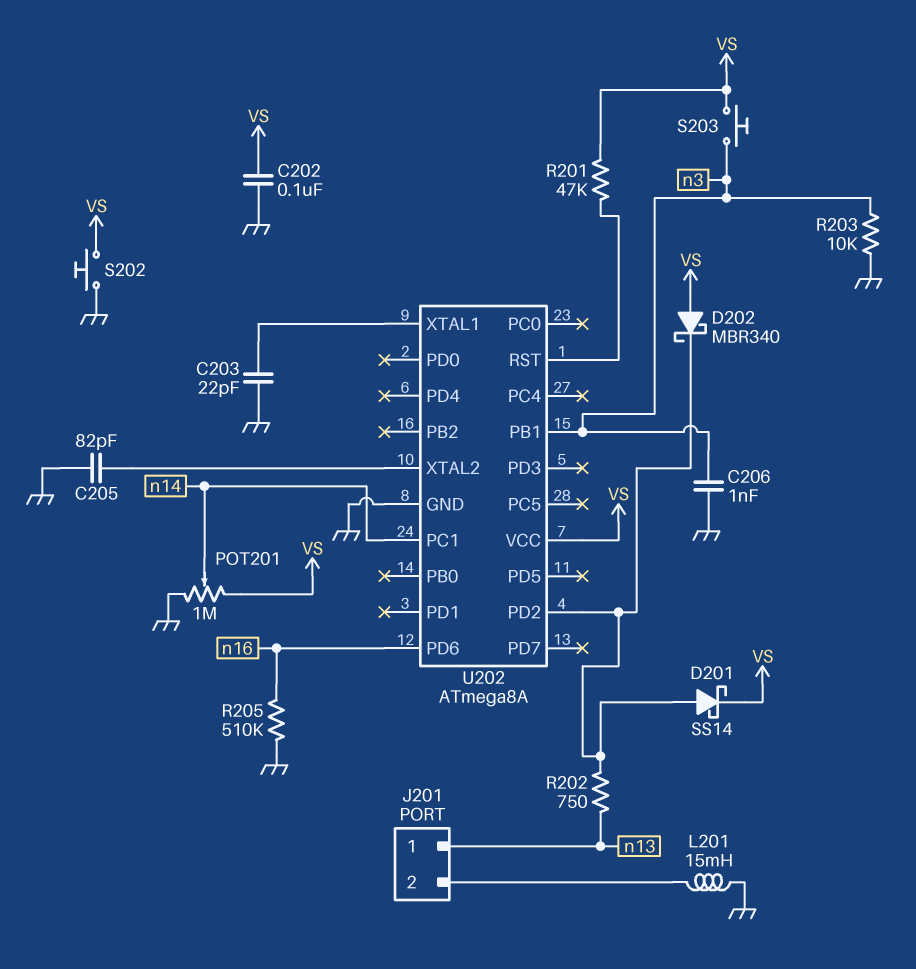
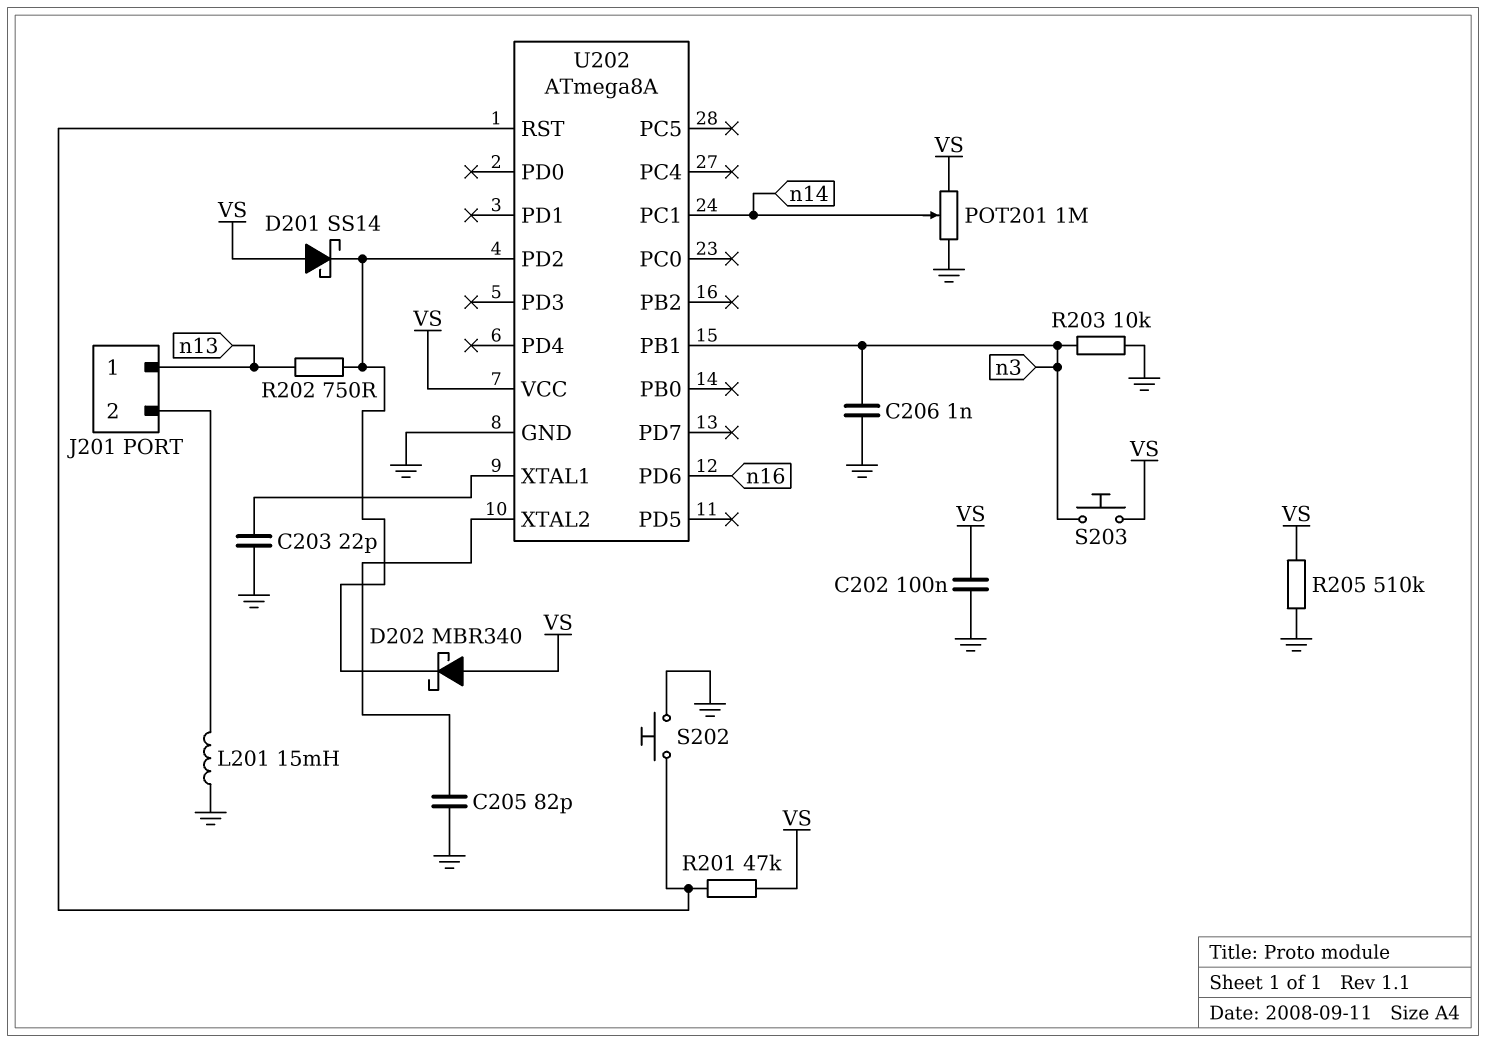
D201: schottky SS14 (A U202/PD2, K VS) -> schottky SS14 (A VS, K U202/PD2)
R205: 510k (GND, n16) -> 510k (GND, VS)
S202: button (GND, VS) -> button (GND, U202/RST)

